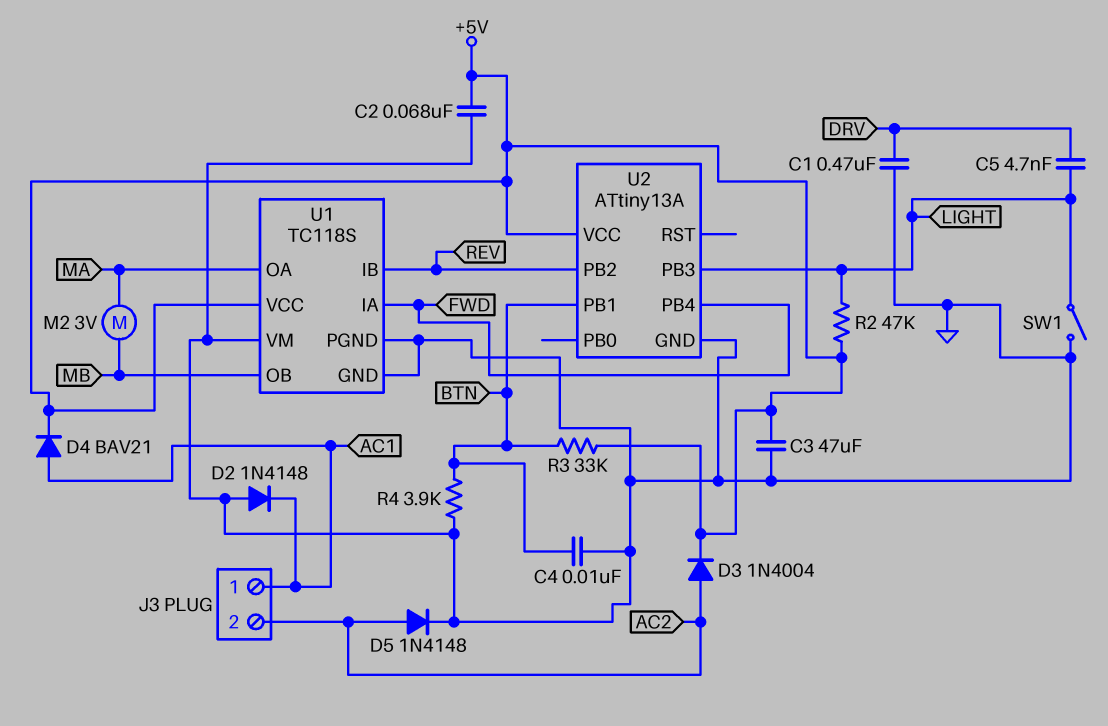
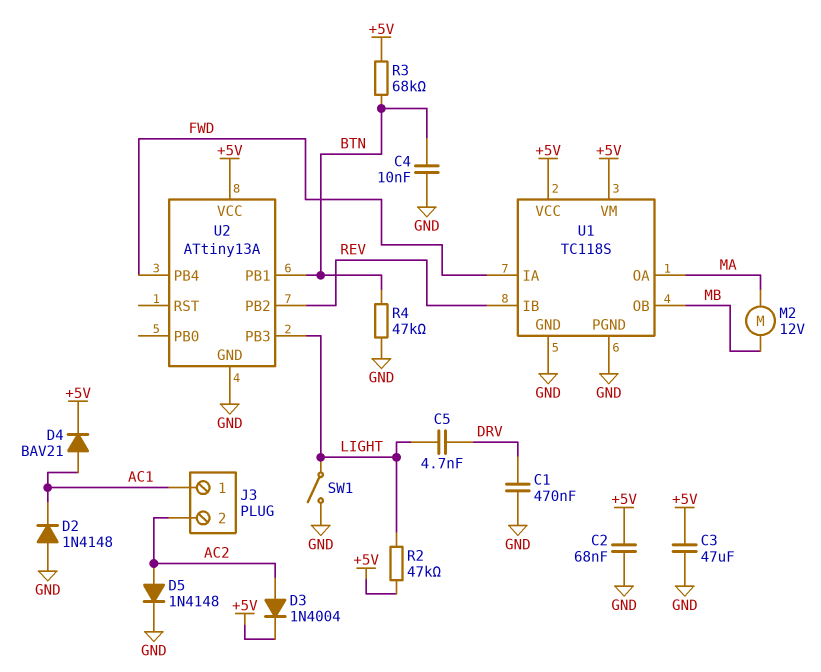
M2: motor 3V (MA, MB) -> motor 12V (MA, MB)
R3: 33k (+5V, BTN) -> 68k (+5V, BTN)
R4: 3.9k (BTN, GND) -> 47k (BTN, GND)
U1 pin VM: GND -> +5V

